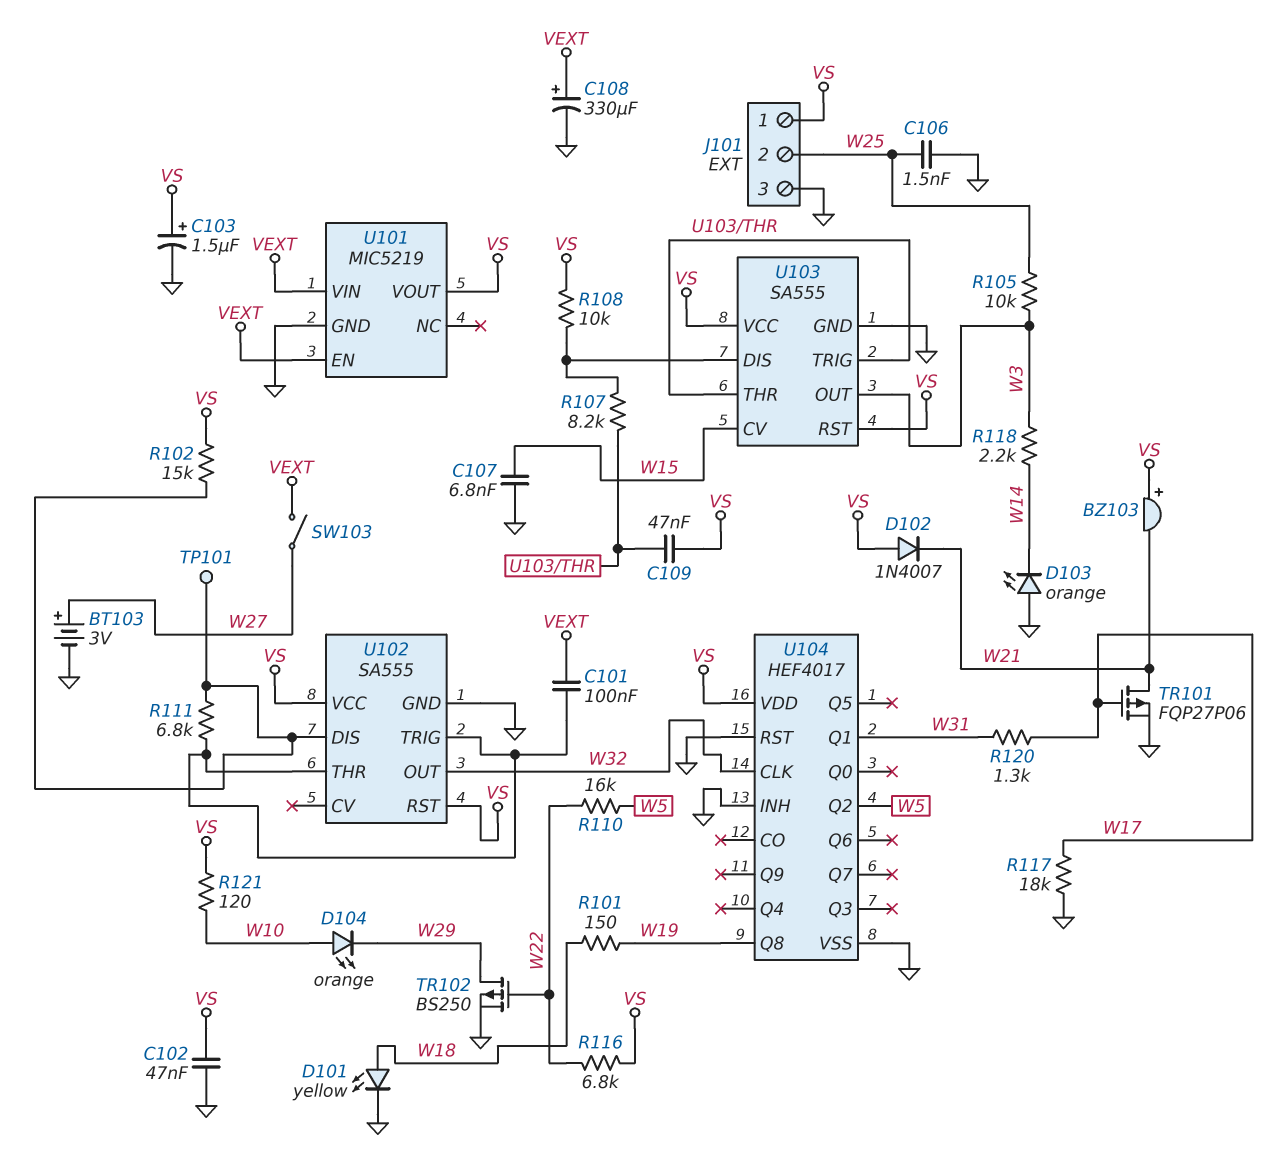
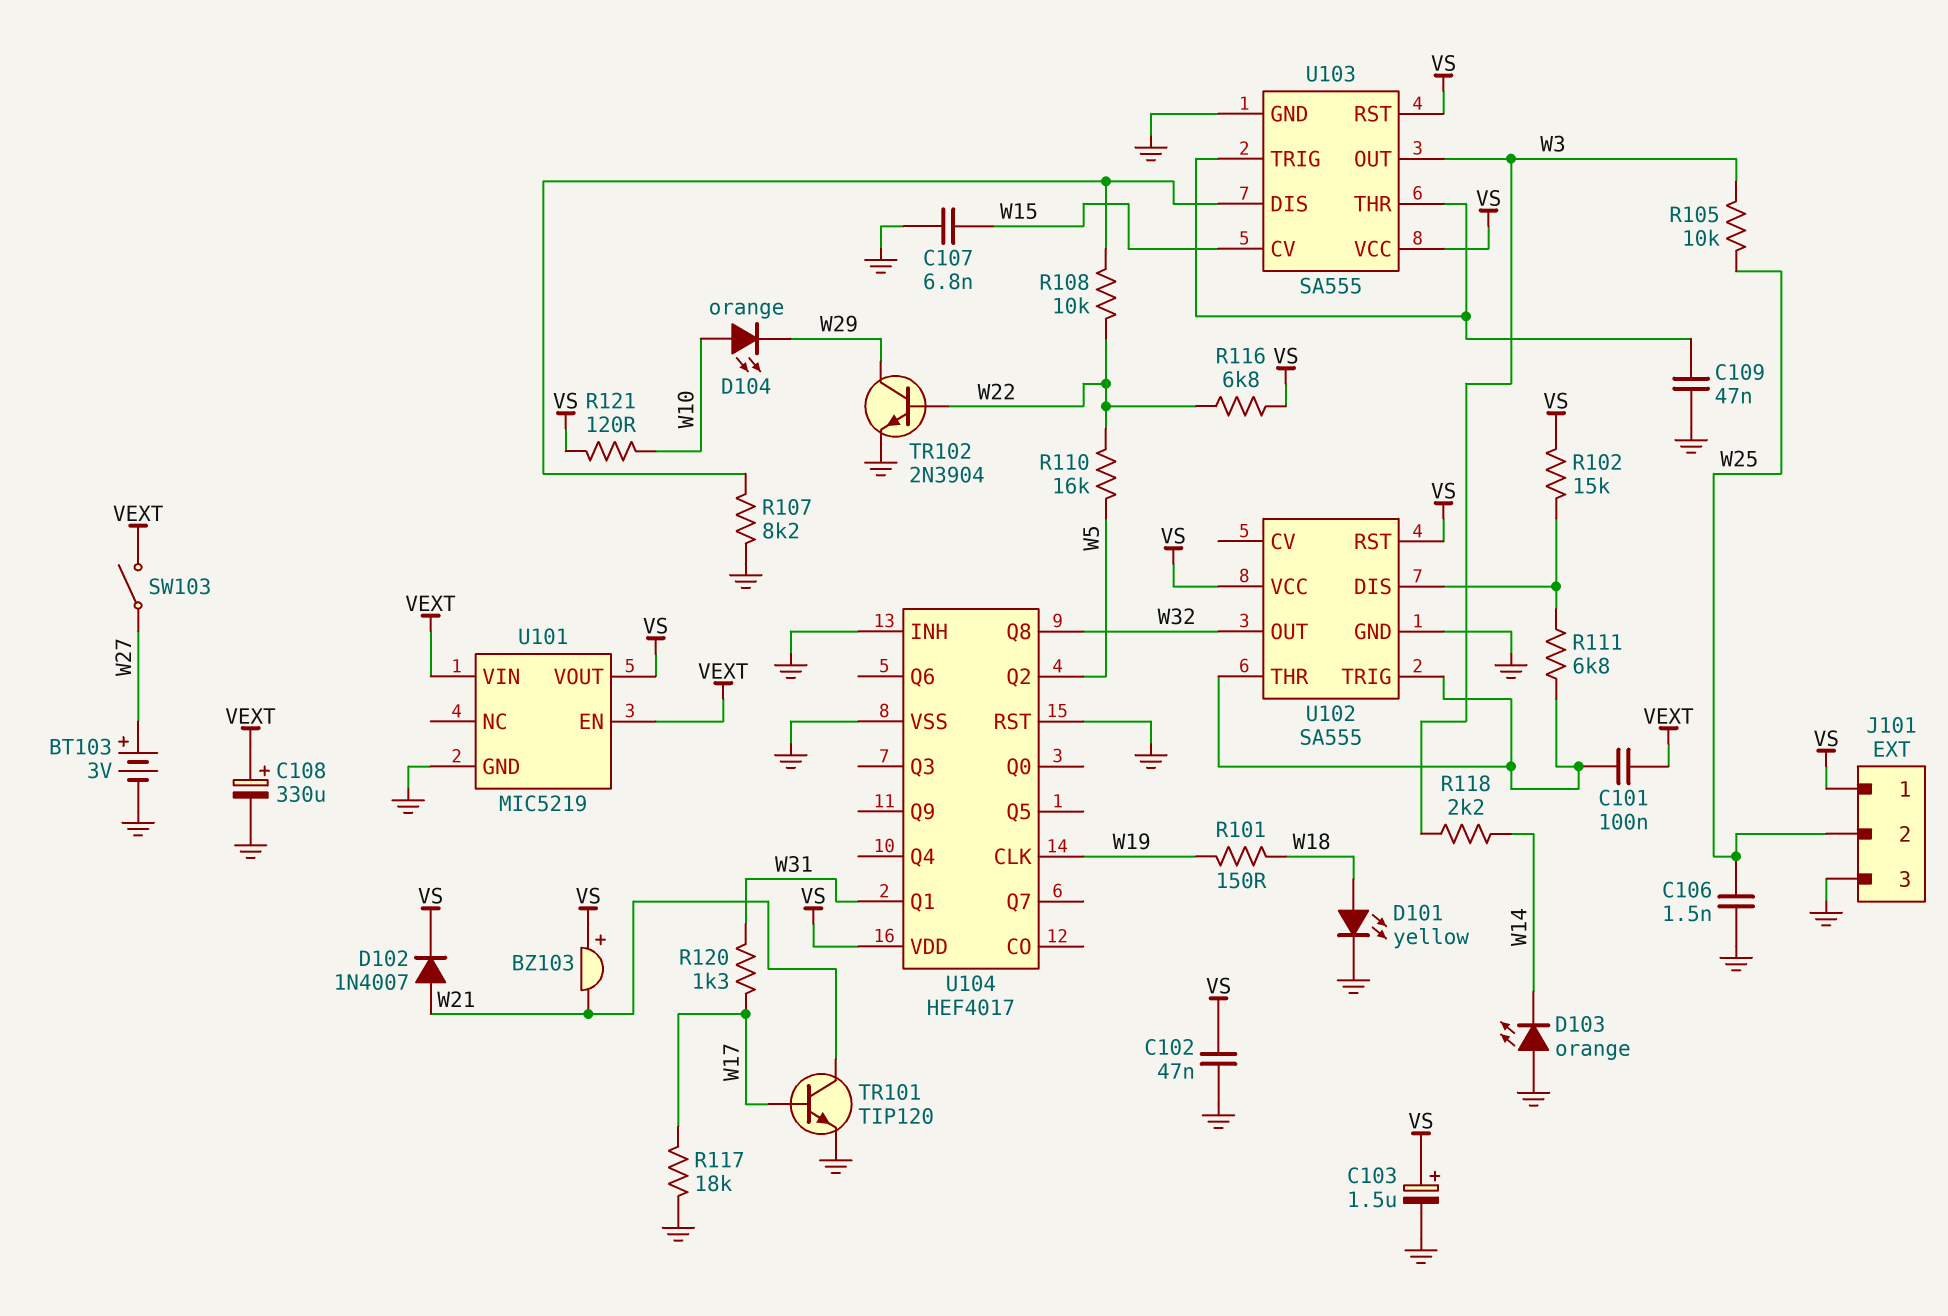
C109: 47nF (U103/THR, VS) -> 47nF (GND, U103/THR)
D102: diode 1N4007 (A VS, K W21) -> diode 1N4007 (A W21, K VS)
R107: 8.2k (U103/DIS, U103/THR) -> 8.2k (GND, U103/DIS)
R108: 10k (U103/DIS, VS) -> 10k (U103/DIS, W22)
TP101: test point (U102/DIS) -> none
TR101: PMOS FQP27P06 (G W17, D W21, S GND) -> NPN TIP120 (B W17, C W21, E GND)
TR102: PMOS BS250 (G W22, D W29, S GND) -> NPN 2N3904 (B W22, C W29, E GND)
U104 pin CLK: W32 -> W19
U104 pin Q8: W19 -> W32

